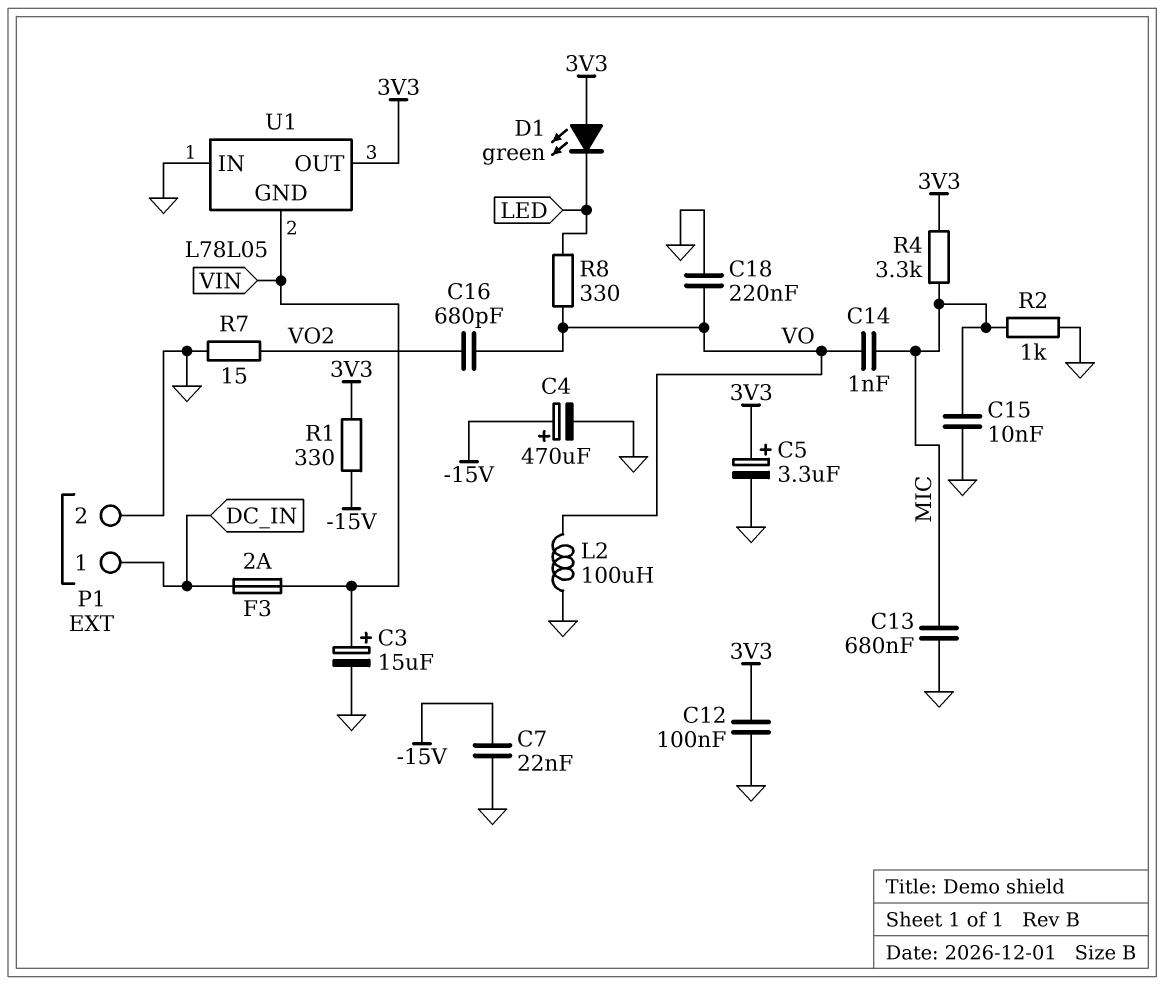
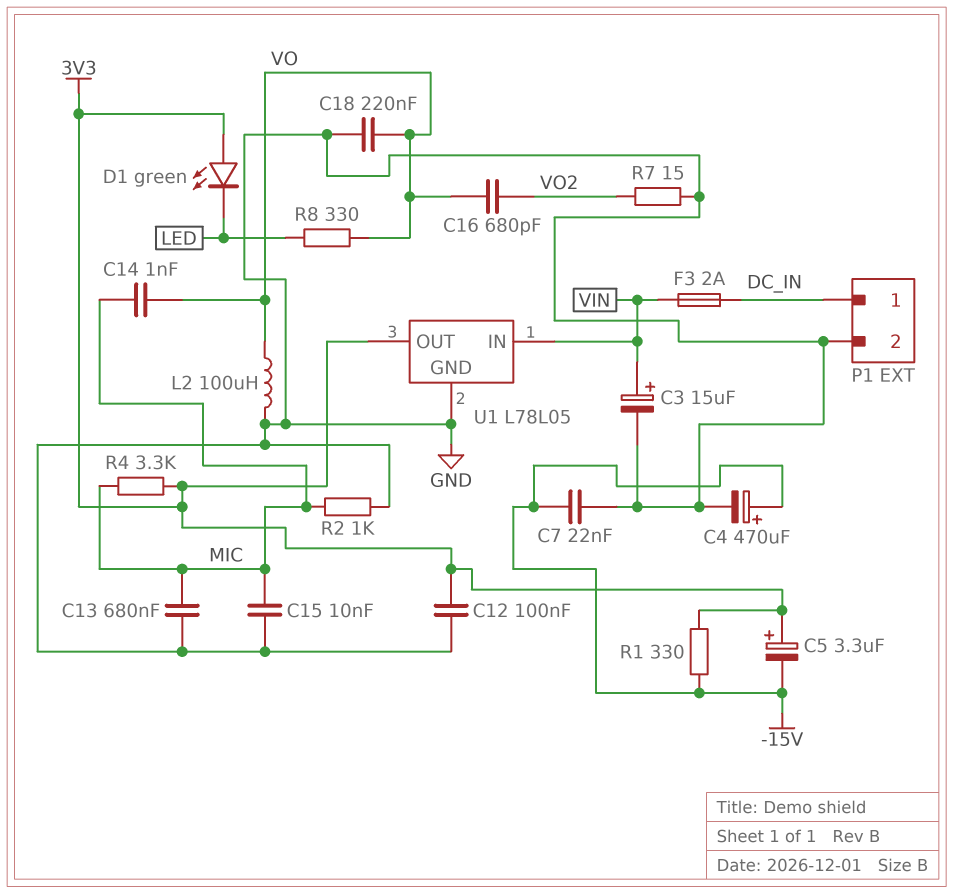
C5: 3.3uF (plus 3V3, minus GND) -> 3.3uF (plus 3V3, minus -15V)
U1 pin GND: VIN -> GND
U1 pin IN: GND -> VIN

